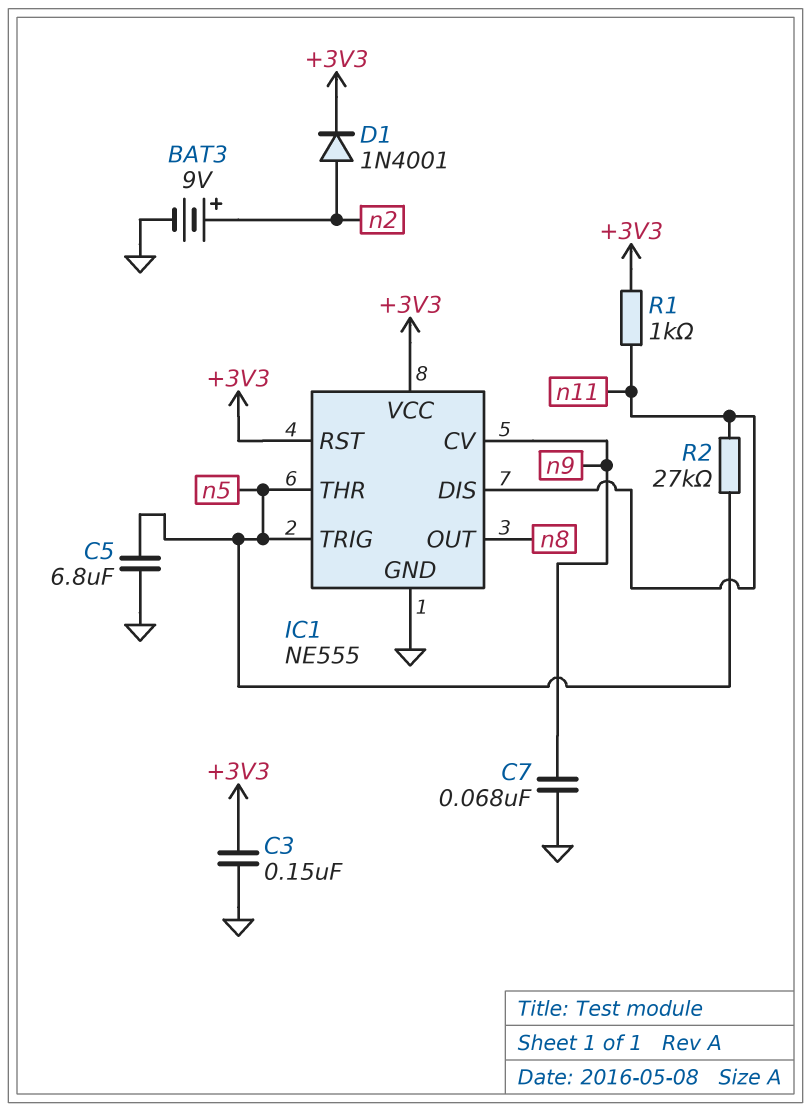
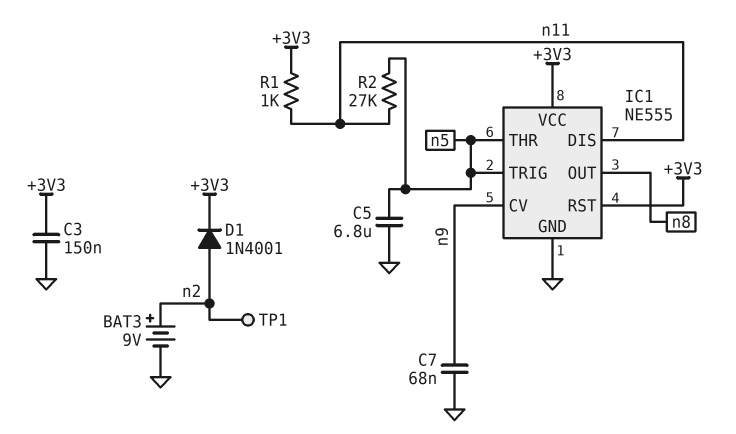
TP1: none -> test point (n2)

